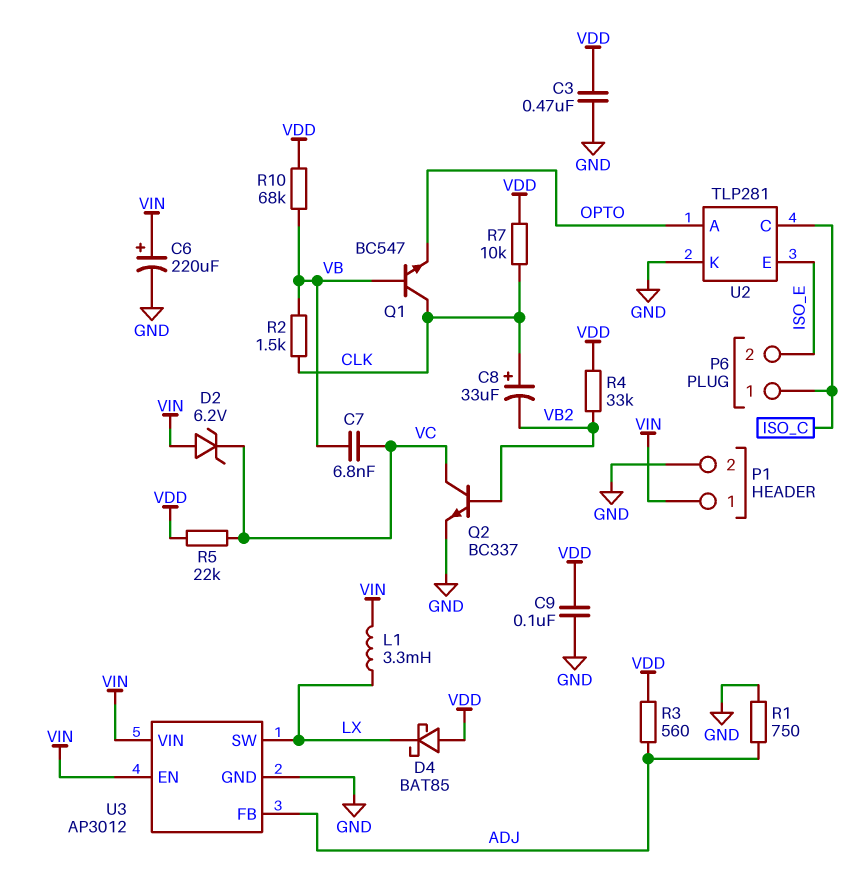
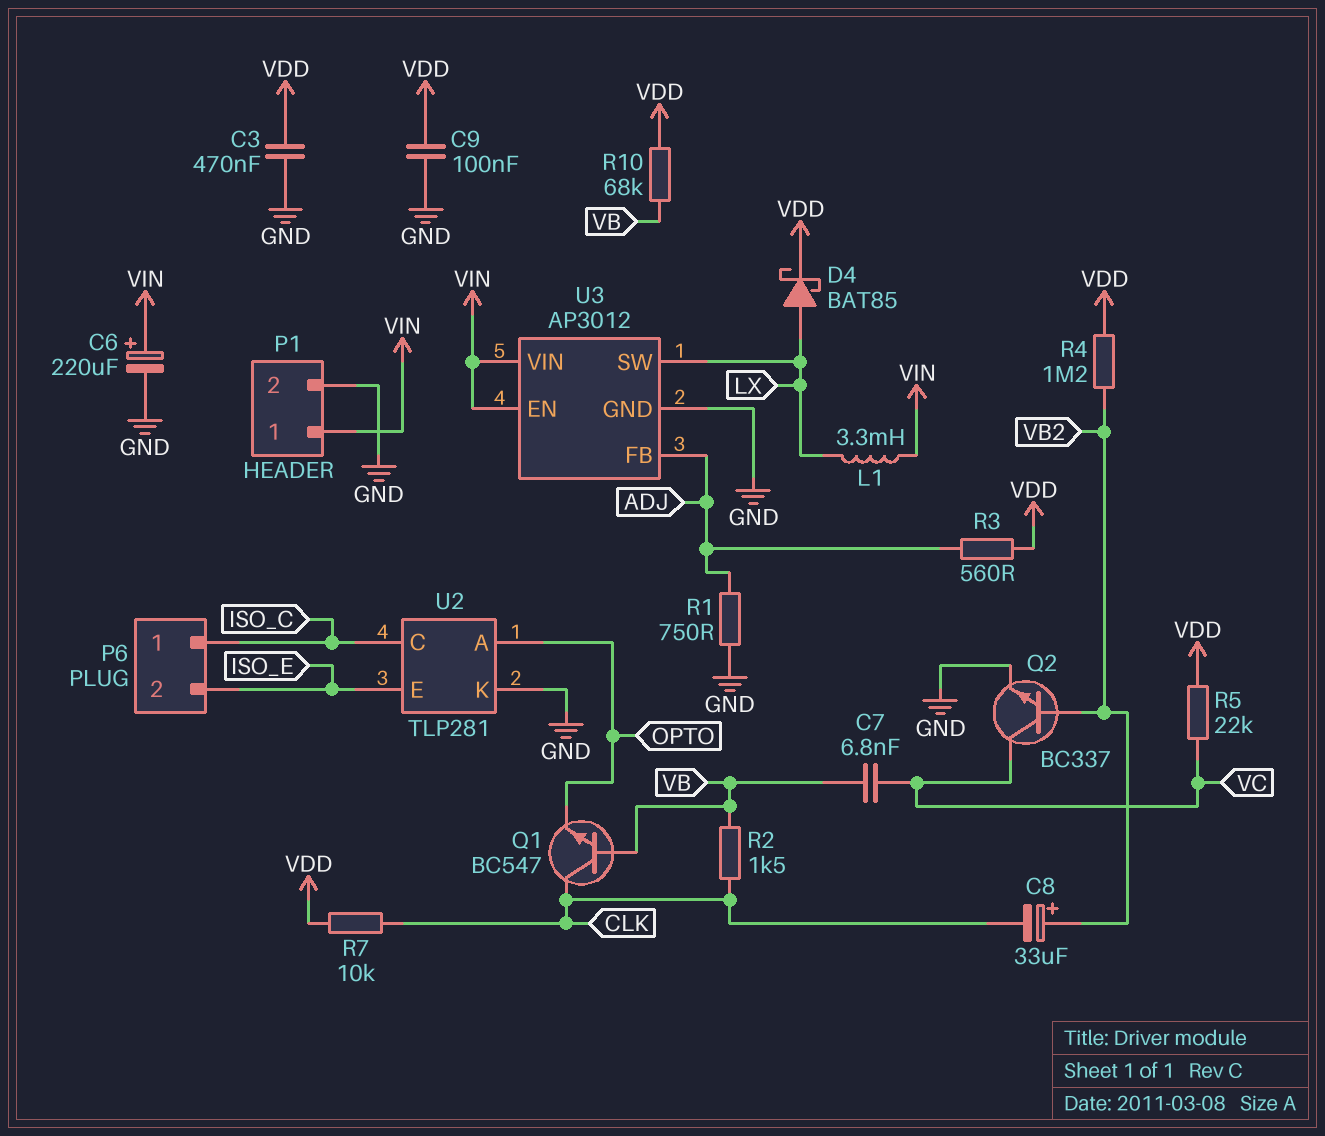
C8: 33uF (plus CLK, minus VB2) -> 33uF (plus VB2, minus CLK)
D2: zener 6.2V (A VIN, K VC) -> none
D4: schottky BAT85 (A VDD, K LX) -> schottky BAT85 (A LX, K VDD)
R4: 33k (VB2, VDD) -> 1.2M (VB2, VDD)

